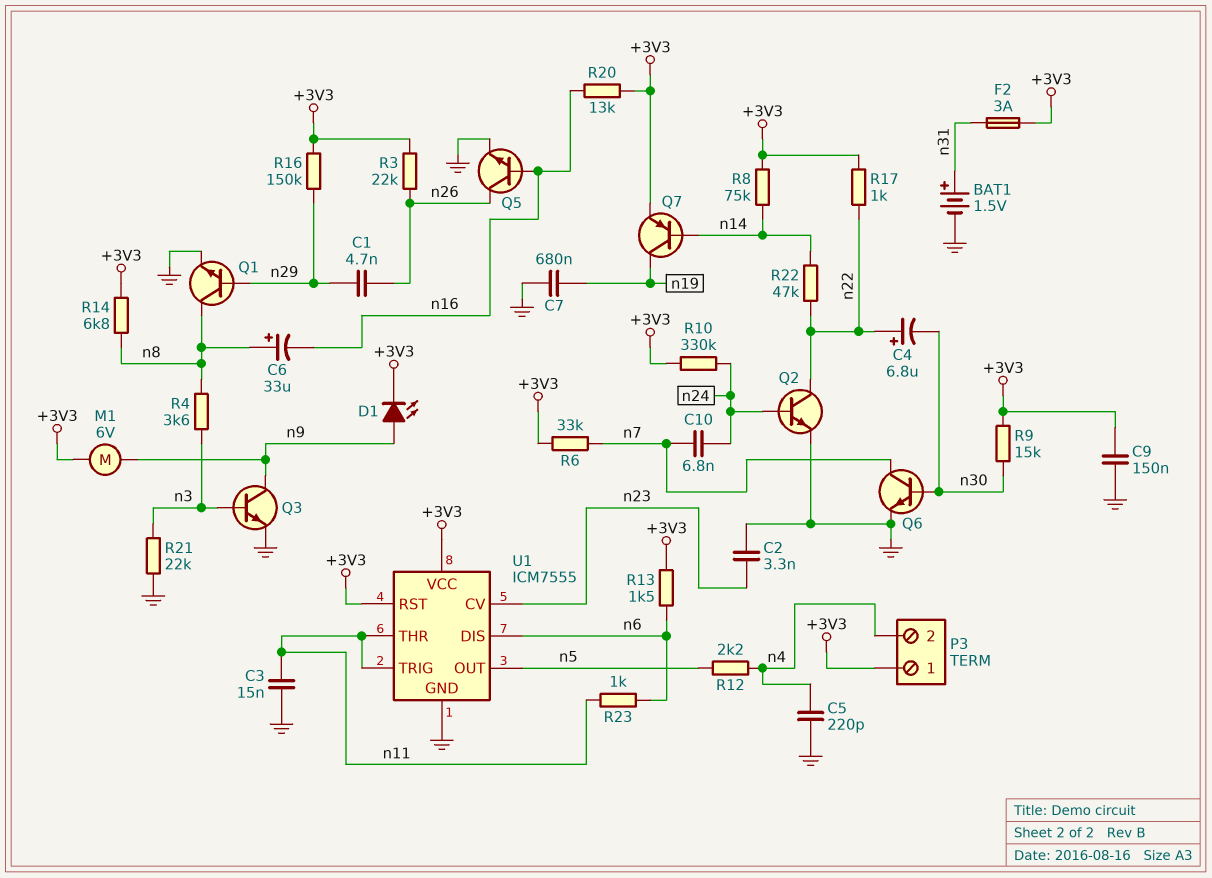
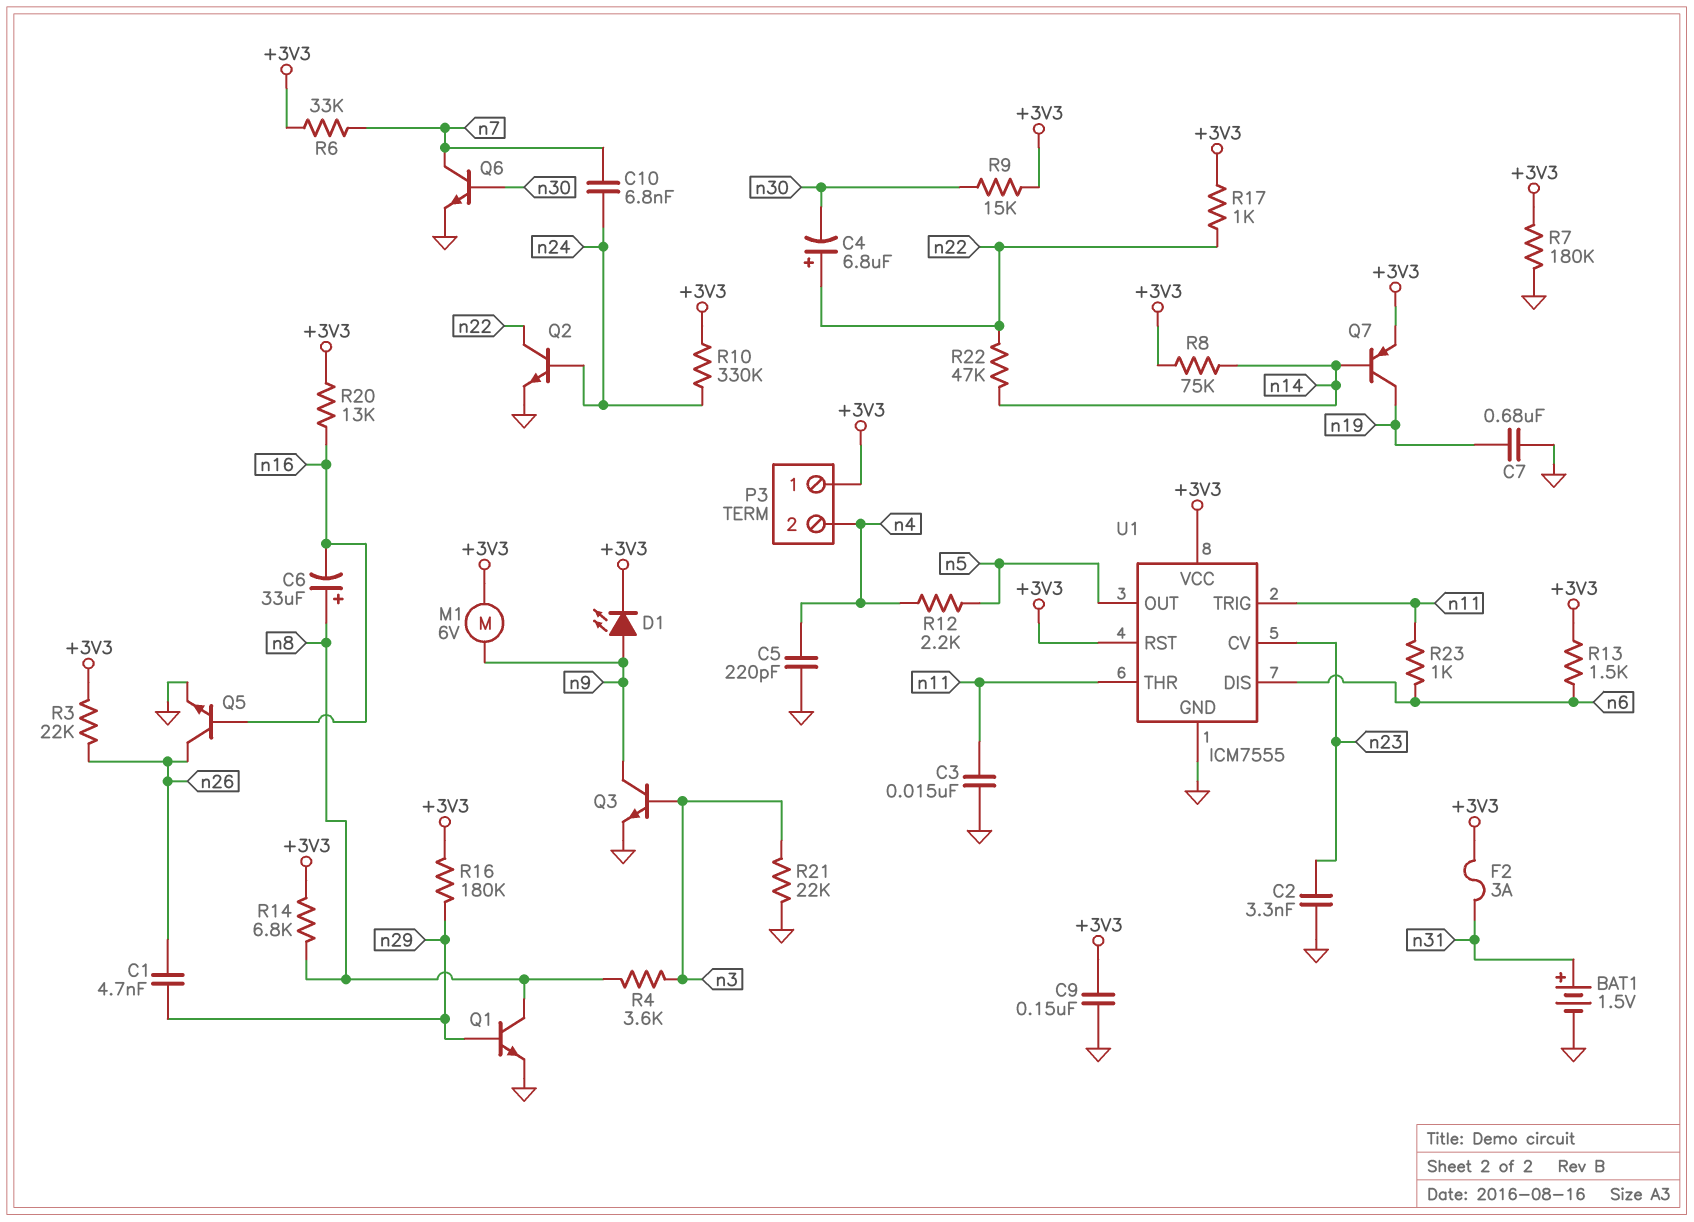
R7: none -> 180k (+3V3, GND)
R16: 150k (+3V3, n29) -> 180k (+3V3, n29)

